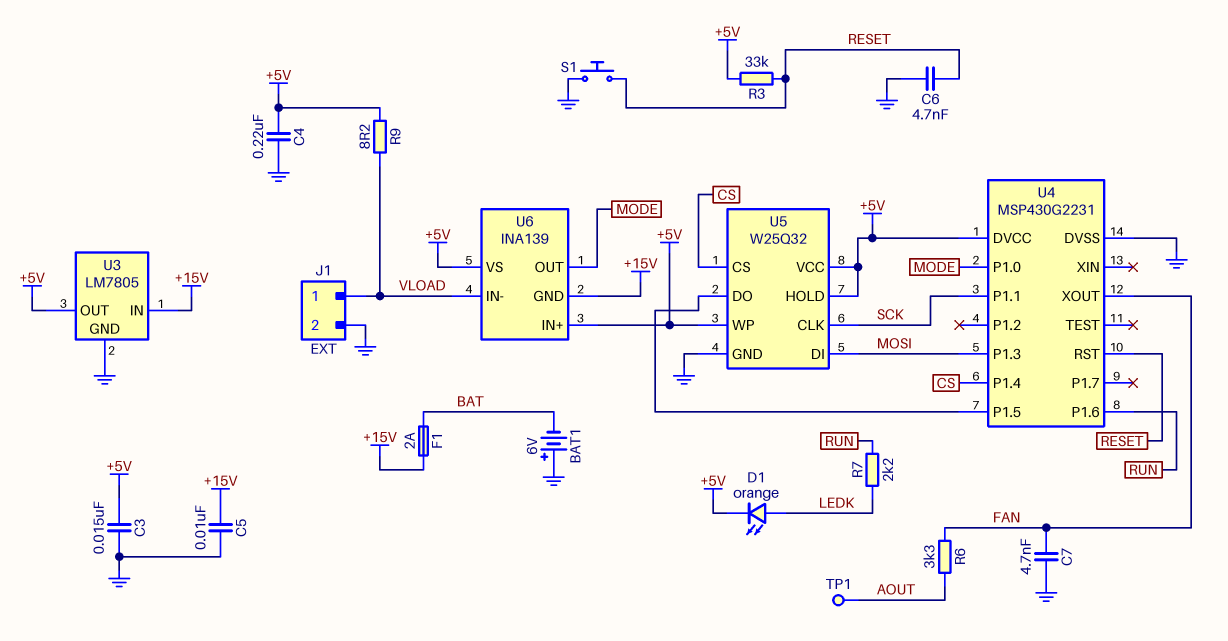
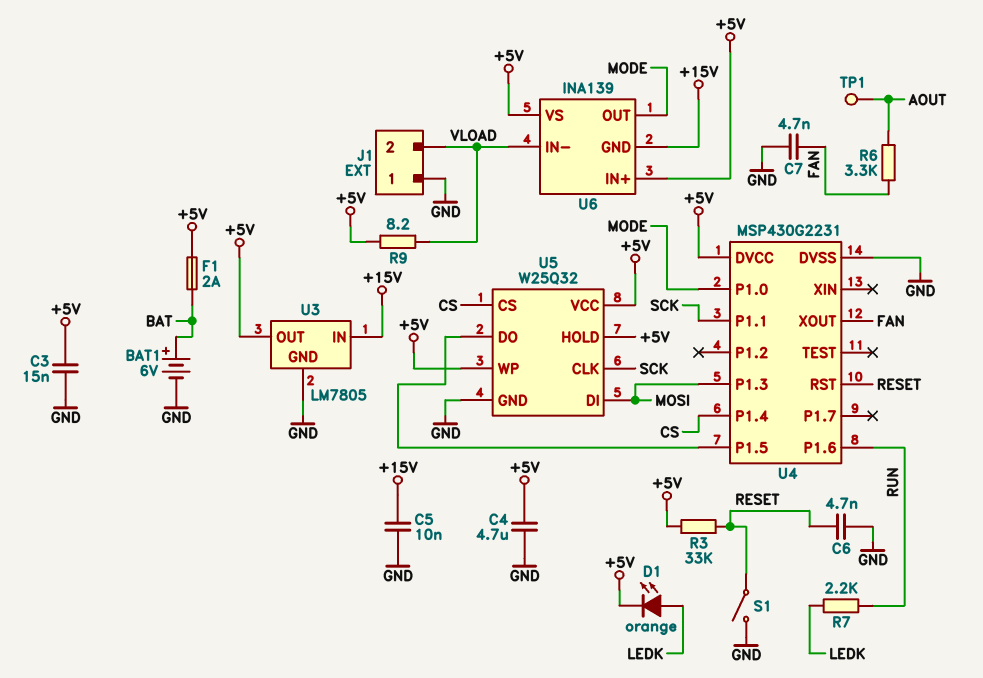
BAT1: 6V (plus GND, minus BAT) -> 6V (plus BAT, minus GND)
C4: 220nF (+5V, GND) -> 4.7uF (+5V, GND)
F1: 2A (+15V, BAT) -> 2A (+5V, BAT)
J1 pin 1: VLOAD -> GND
J1 pin 2: GND -> VLOAD
S1: button (GND, RESET) -> switch (GND, RESET)

